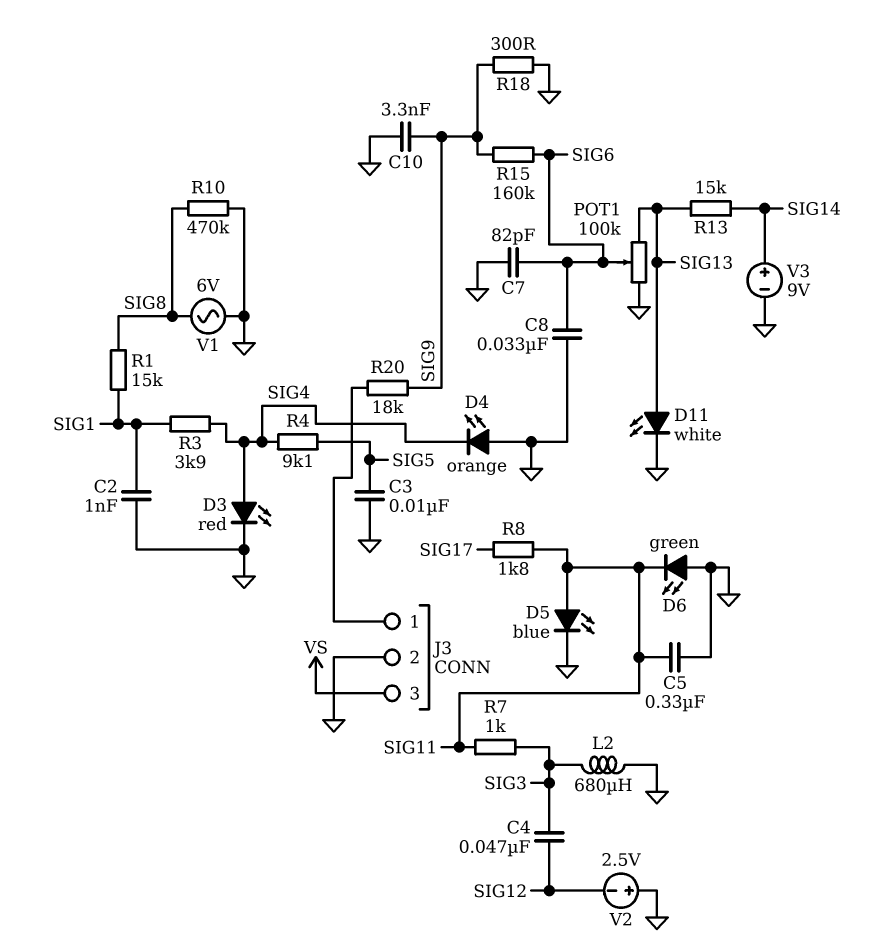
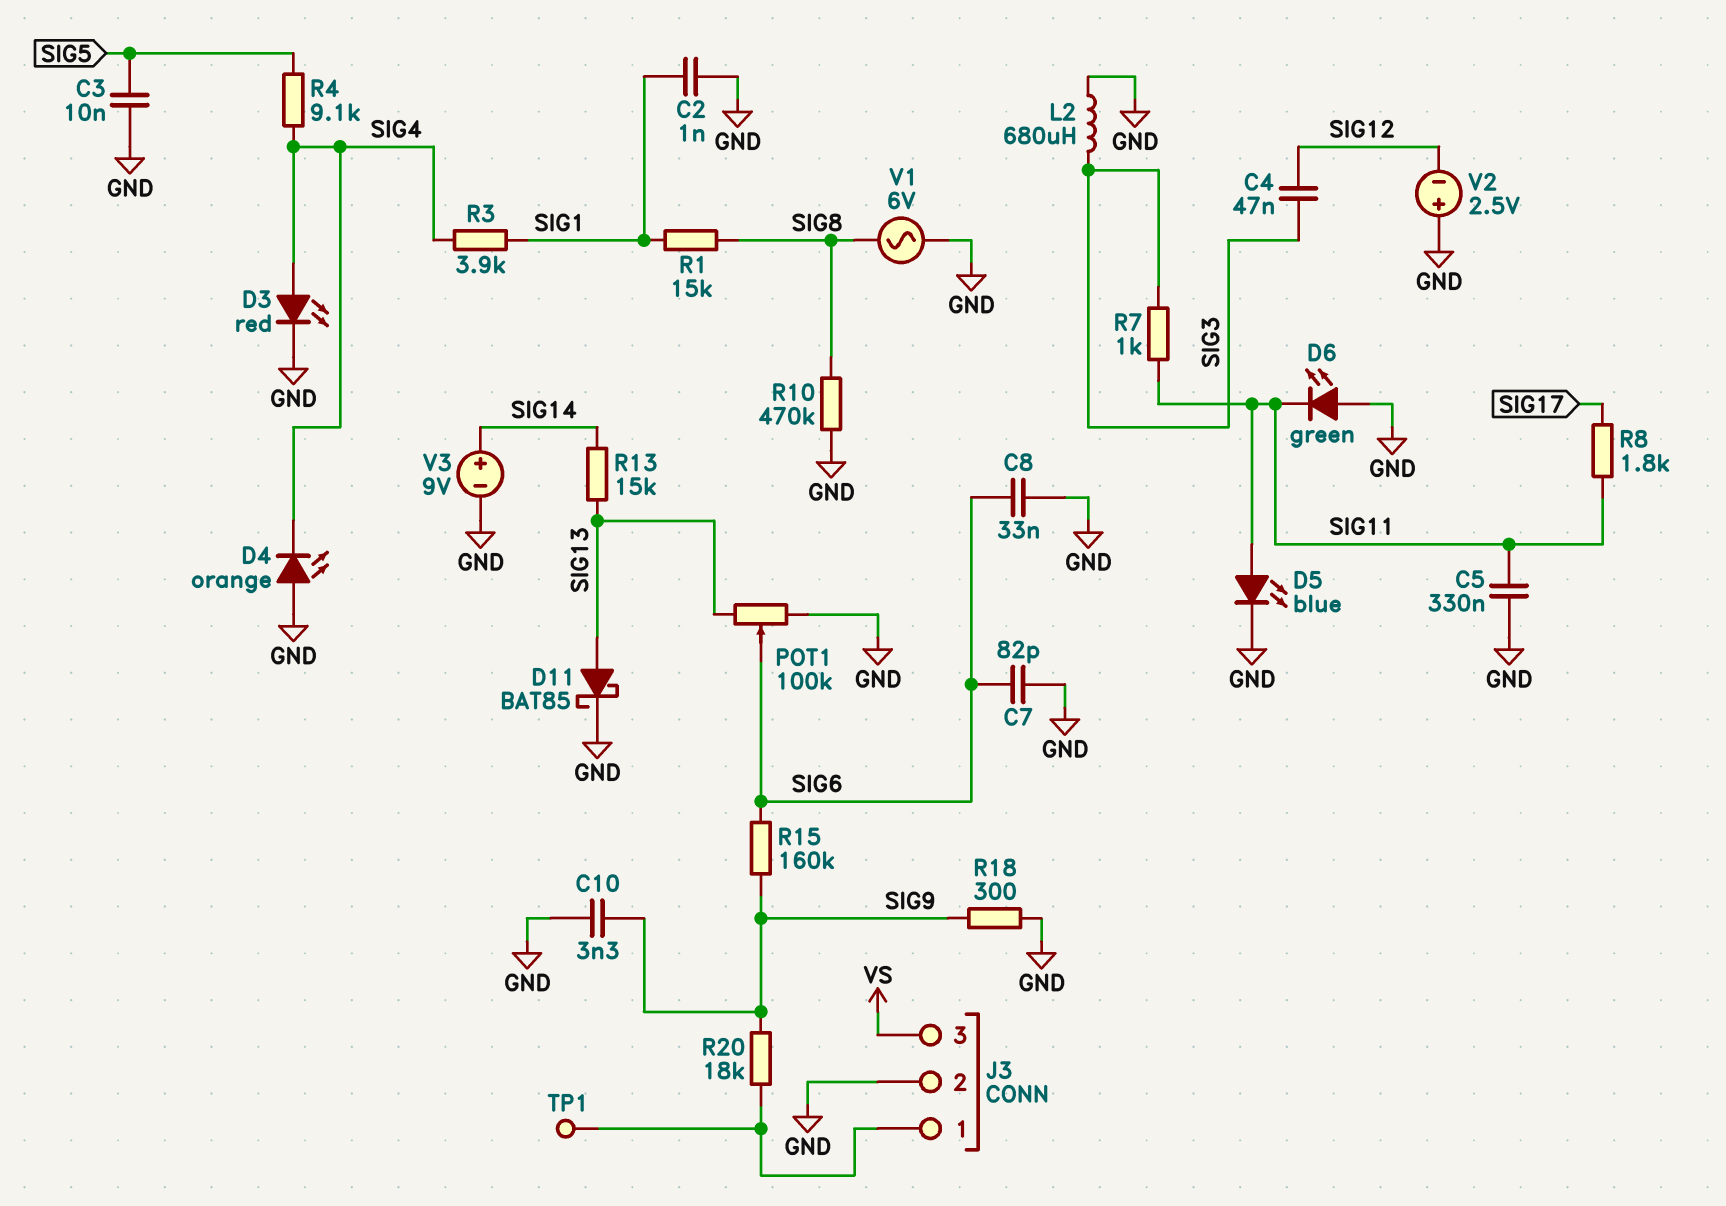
D11: LED white (A SIG13, K GND) -> schottky BAT85 (A SIG13, K GND)
TP1: none -> test point (J3/1)

